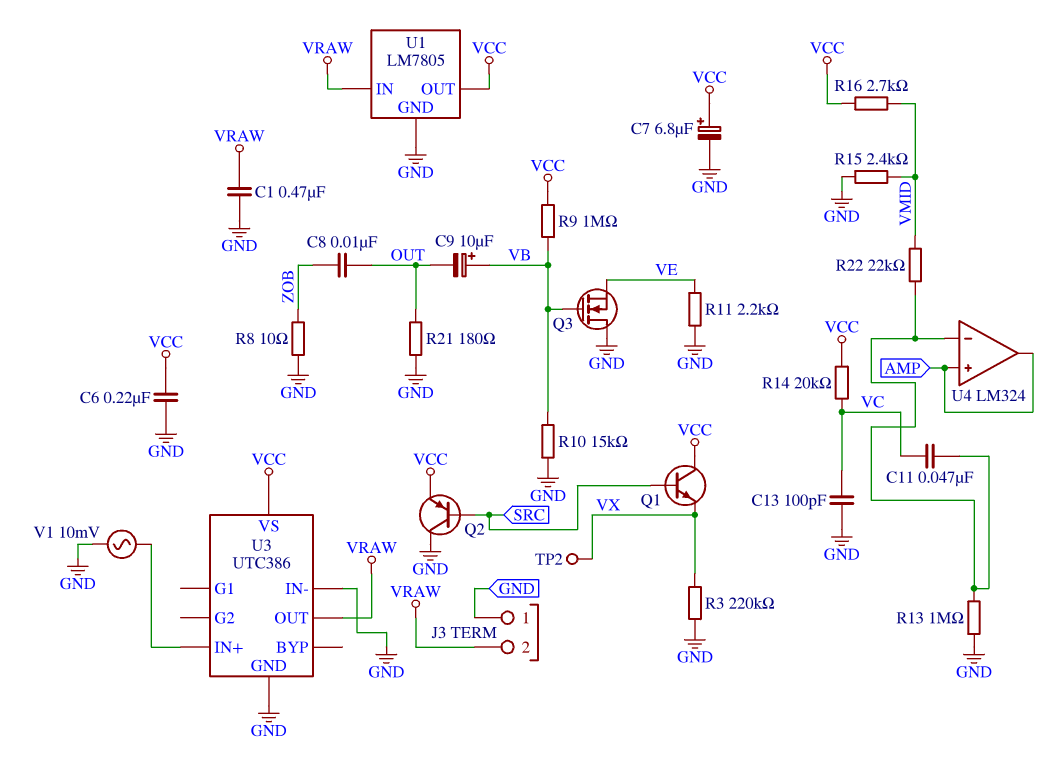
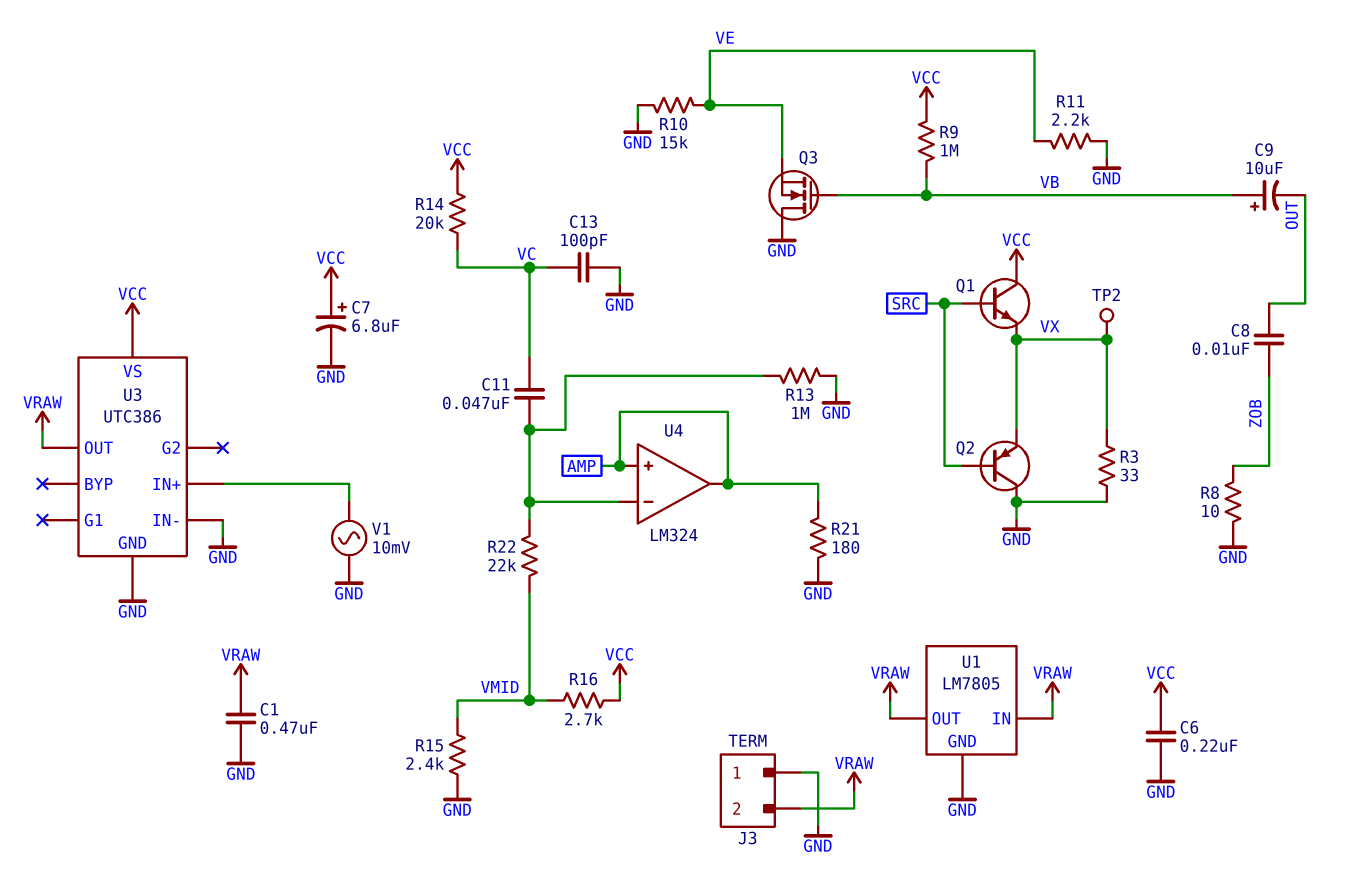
Q2: PNP (B SRC, C GND, E VCC) -> PNP (B SRC, C GND, E VX)
R3: 220k (GND, VX) -> 33 (GND, VX)
R10: 15k (GND, VB) -> 15k (GND, VE)
R21: 180 (GND, OUT) -> 180 (AMP, GND)
U1 pin OUT: VCC -> VRAW

